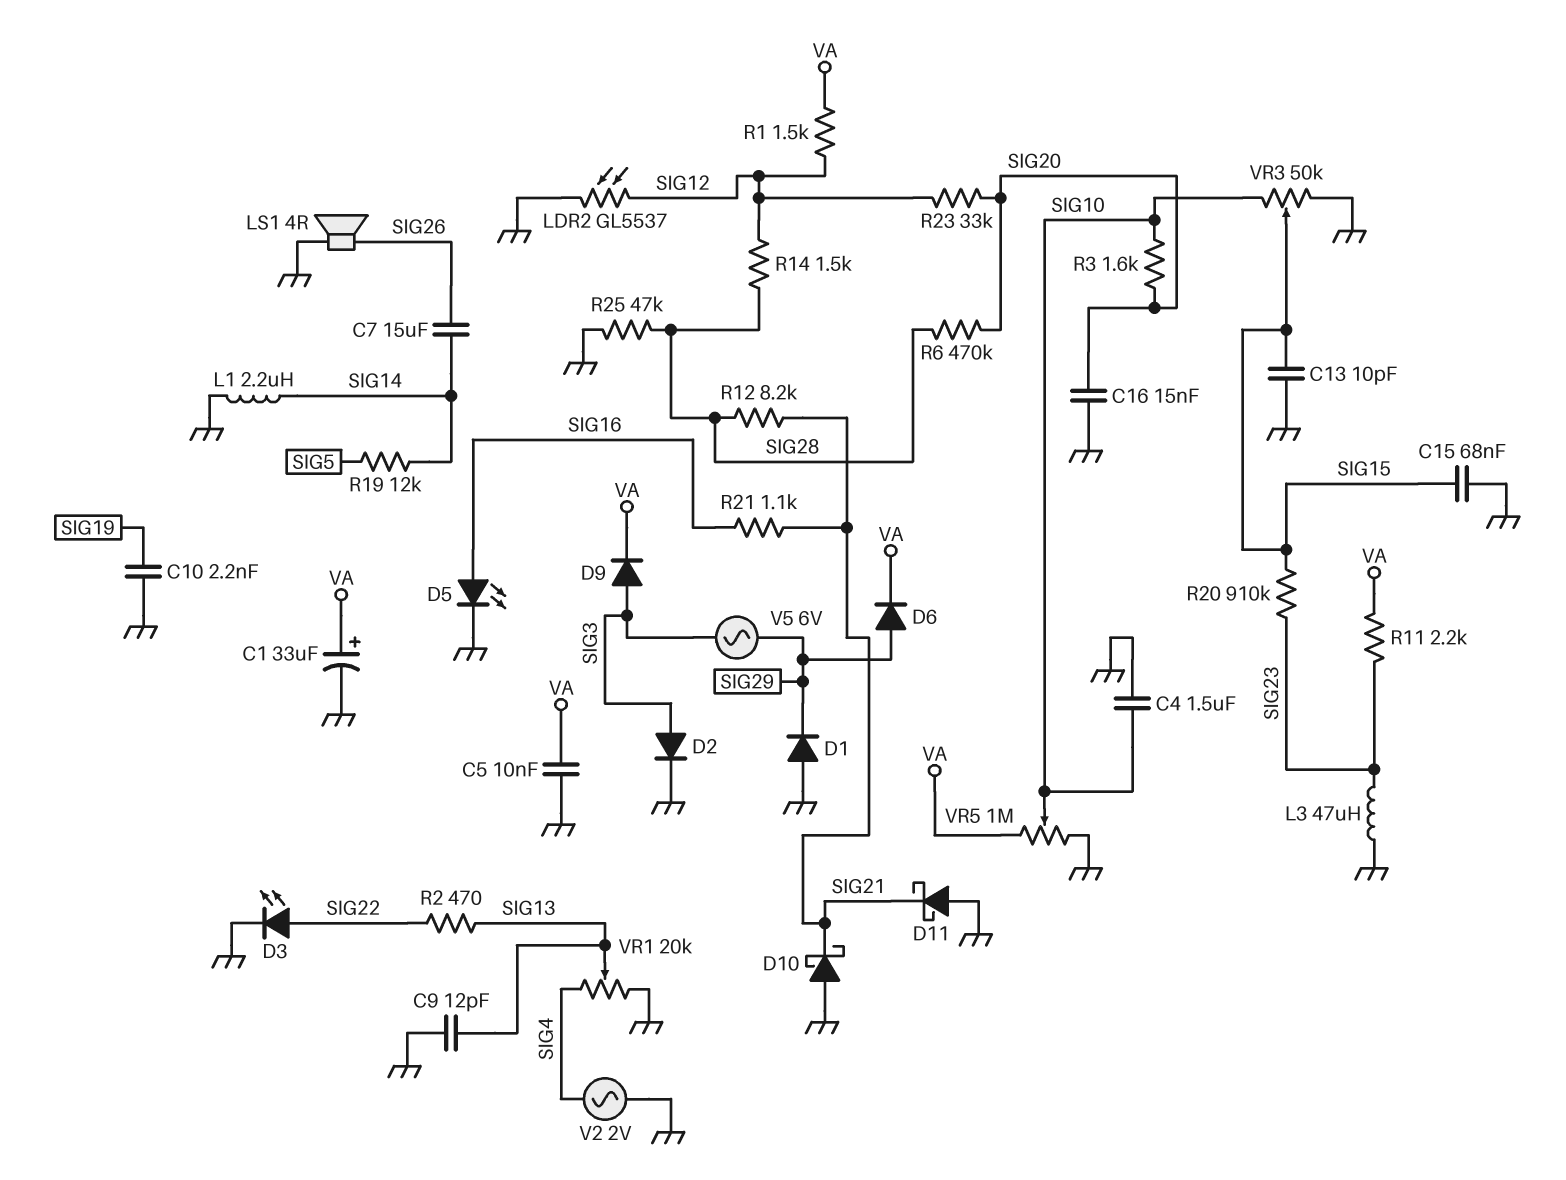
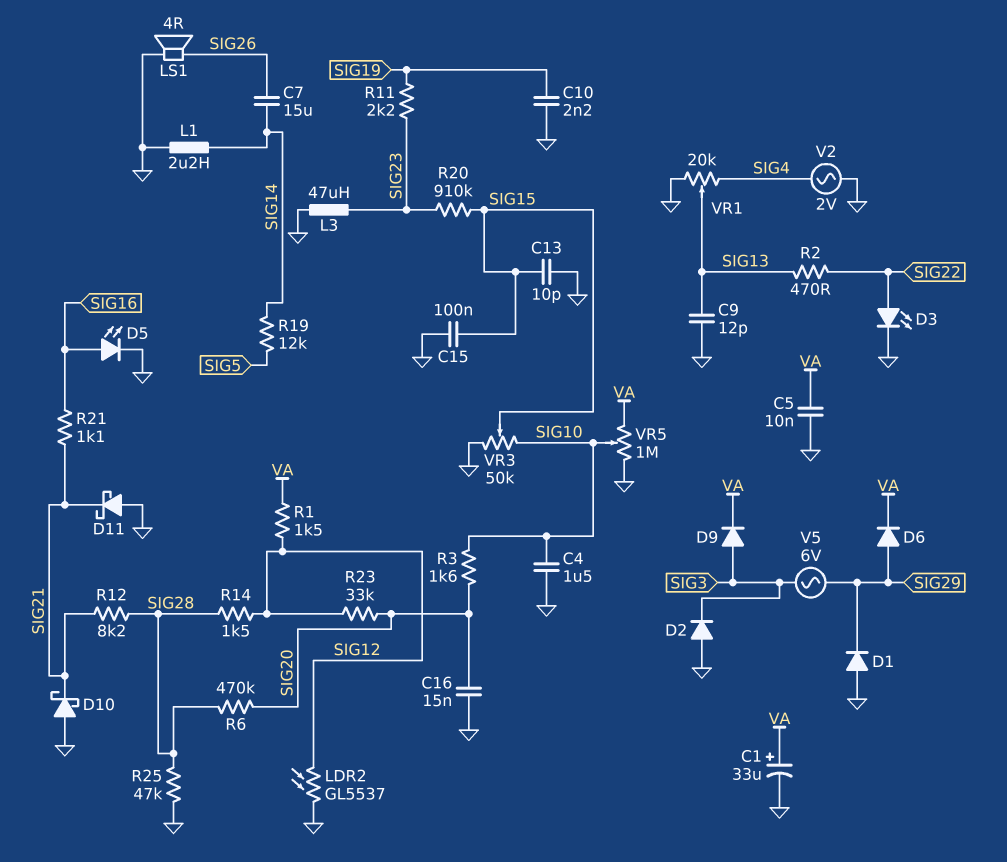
C15: 68nF (GND, SIG15) -> 100nF (GND, SIG15)
D2: diode (A SIG3, K GND) -> diode (A GND, K SIG3)
R11: 2.2k (SIG23, VA) -> 2.2k (SIG19, SIG23)

